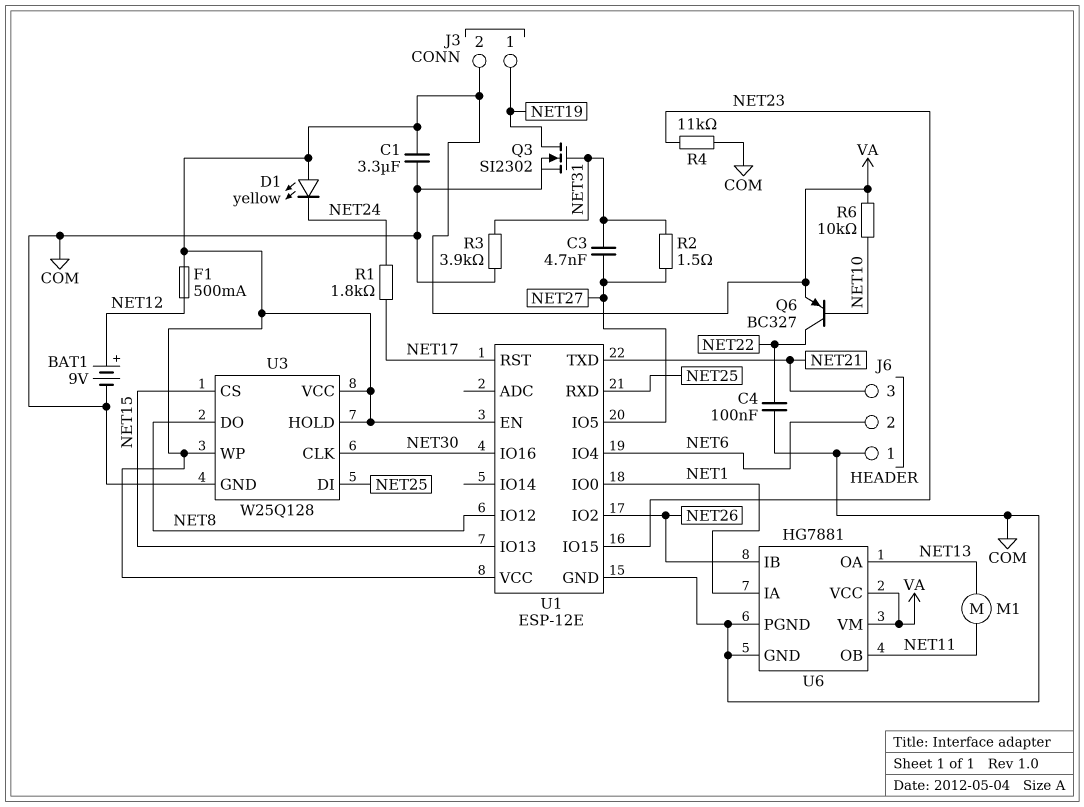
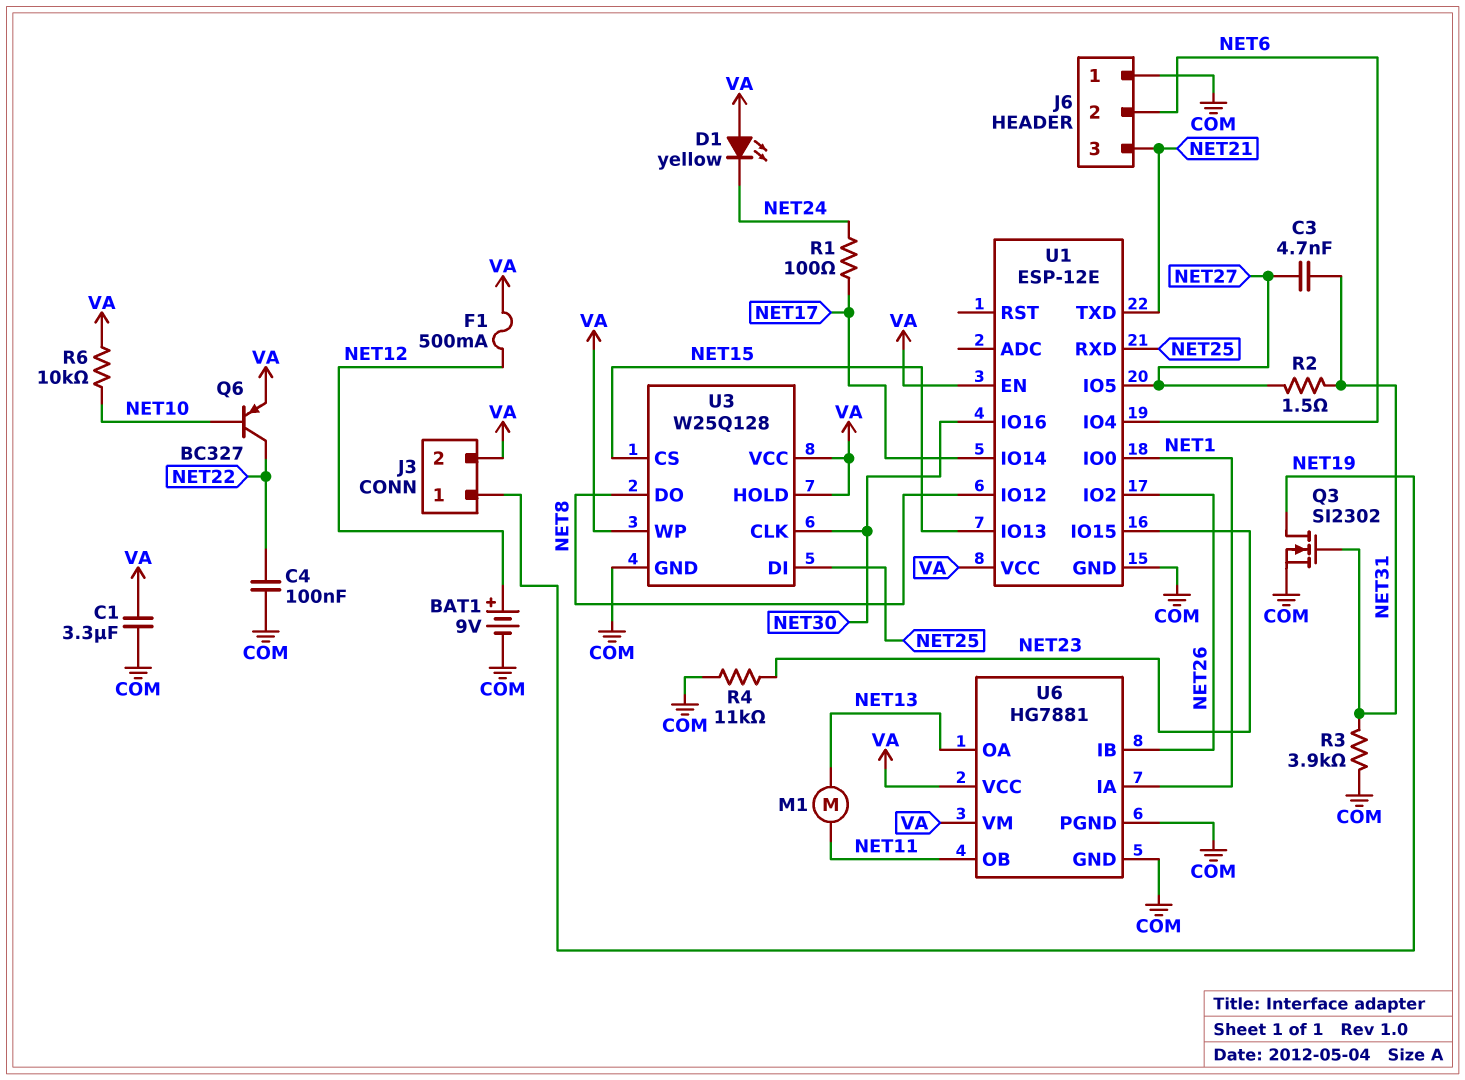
R1: 1.8k (NET17, NET24) -> 100 (NET17, NET24)
U1 pin IO14: none -> NET17
U1 pin RST: NET17 -> none

